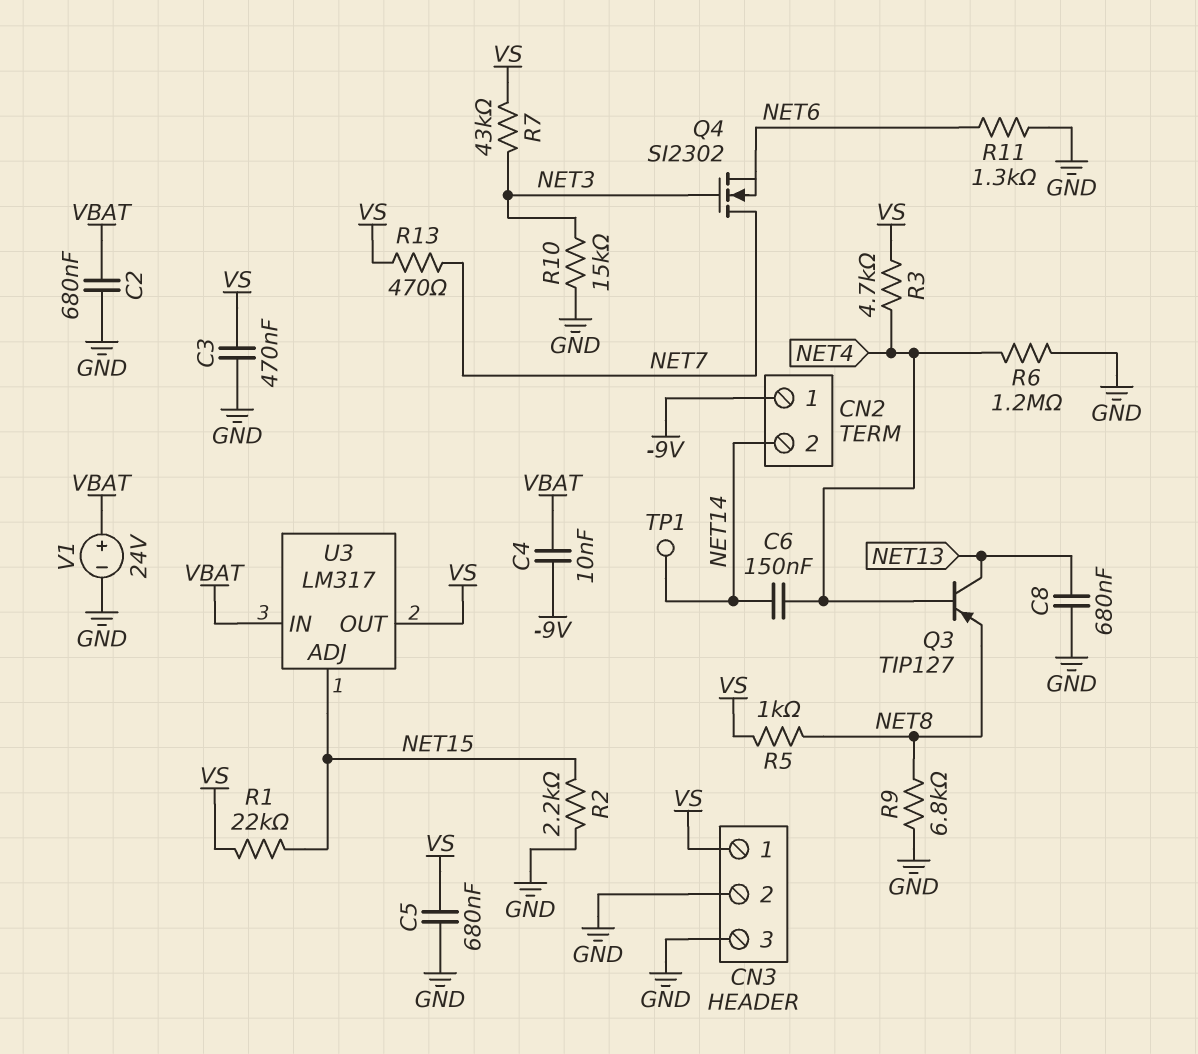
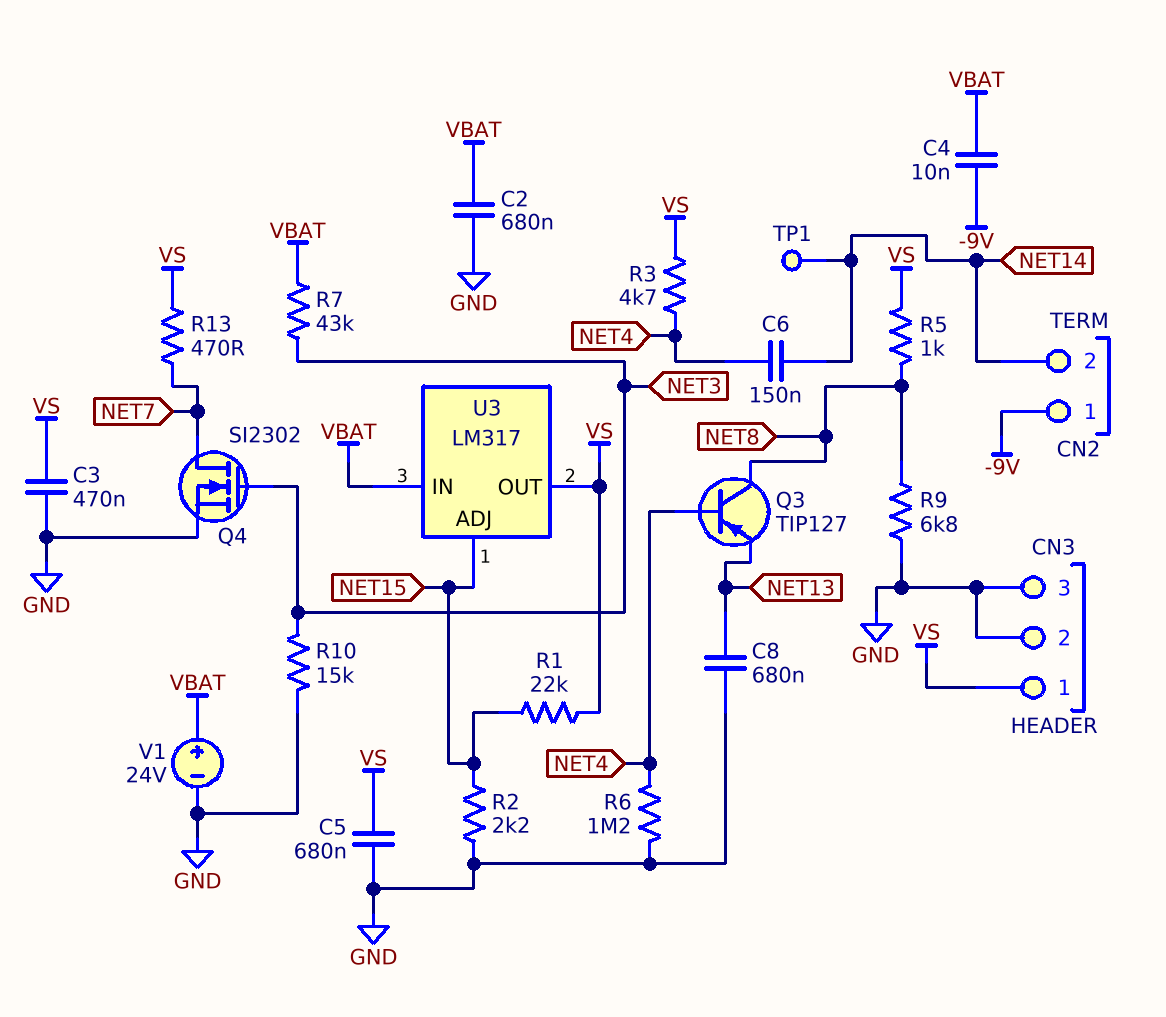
Q3: PNP TIP127 (B NET4, C NET13, E NET8) -> PNP TIP127 (B NET4, C NET8, E NET13)
Q4: NMOS SI2302 (G NET3, D NET7, S NET6) -> NMOS SI2302 (G NET3, D NET7, S GND)
R7: 43k (NET3, VS) -> 43k (NET3, VBAT)
R11: 1.3k (GND, NET6) -> none

